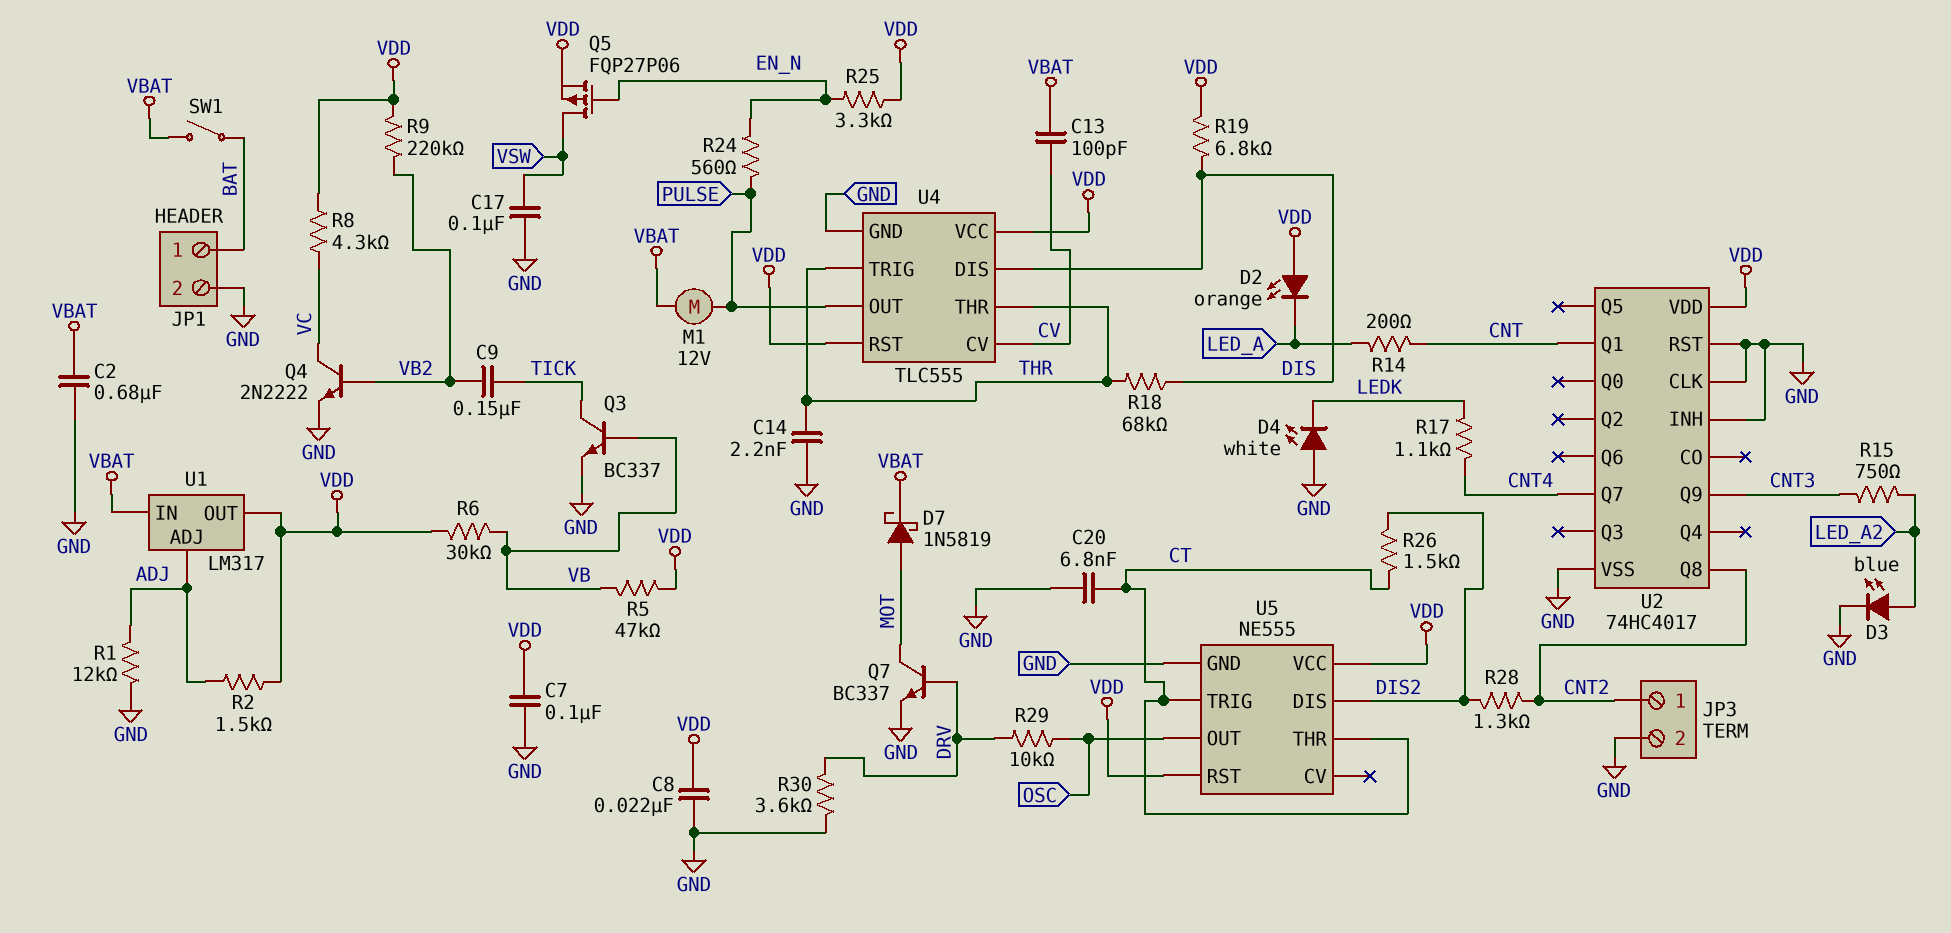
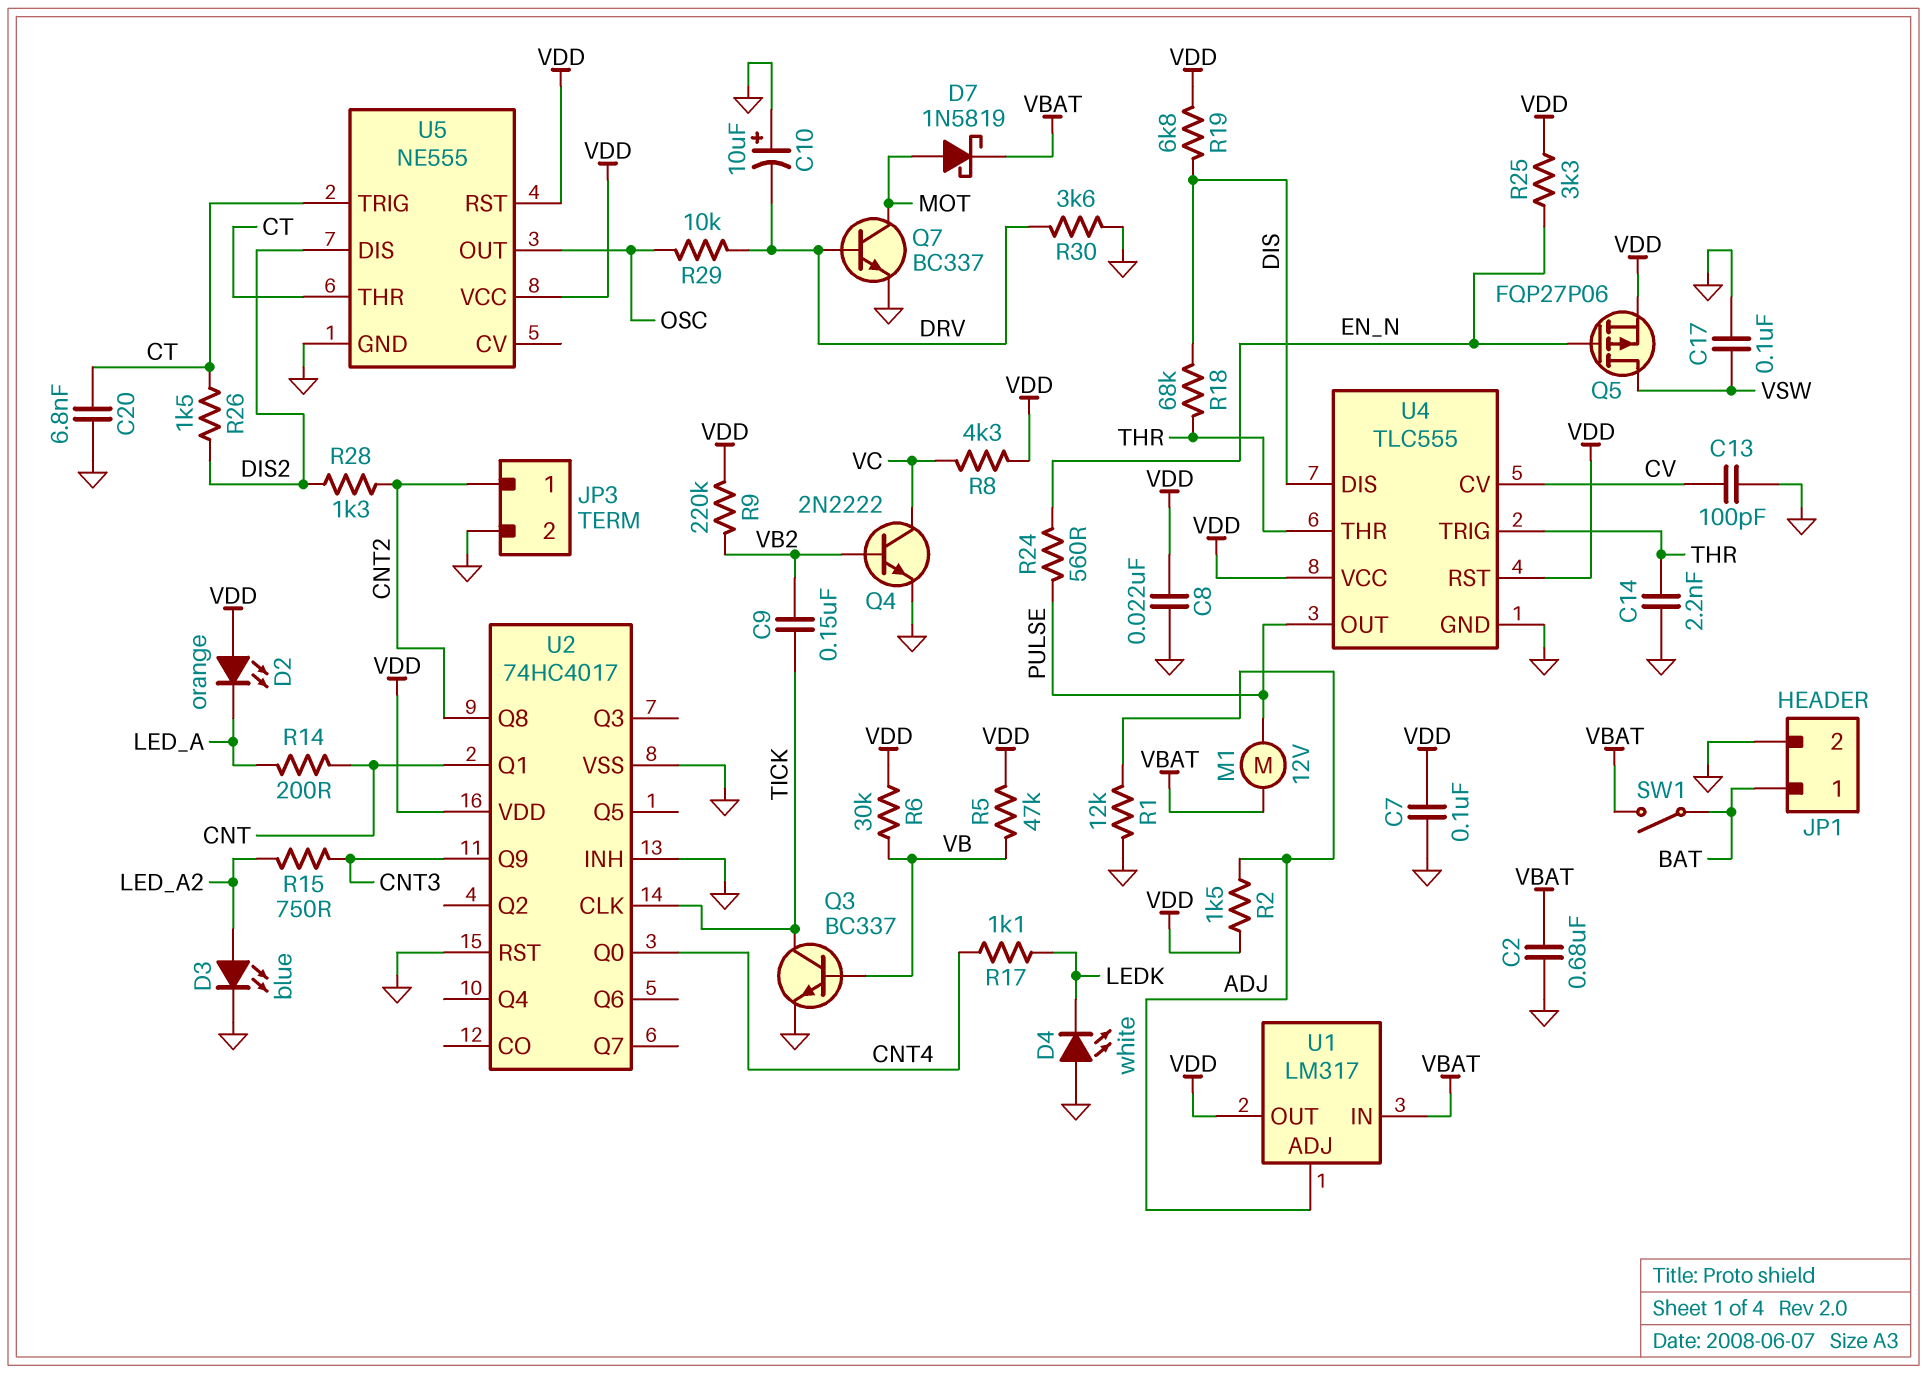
C10: none -> 10uF (plus GND, minus DRV)
C13: 100pF (CV, VBAT) -> 100pF (CV, GND)
U2 pin CLK: GND -> TICK
U2 pin Q0: none -> CNT4
U2 pin Q7: CNT4 -> none

